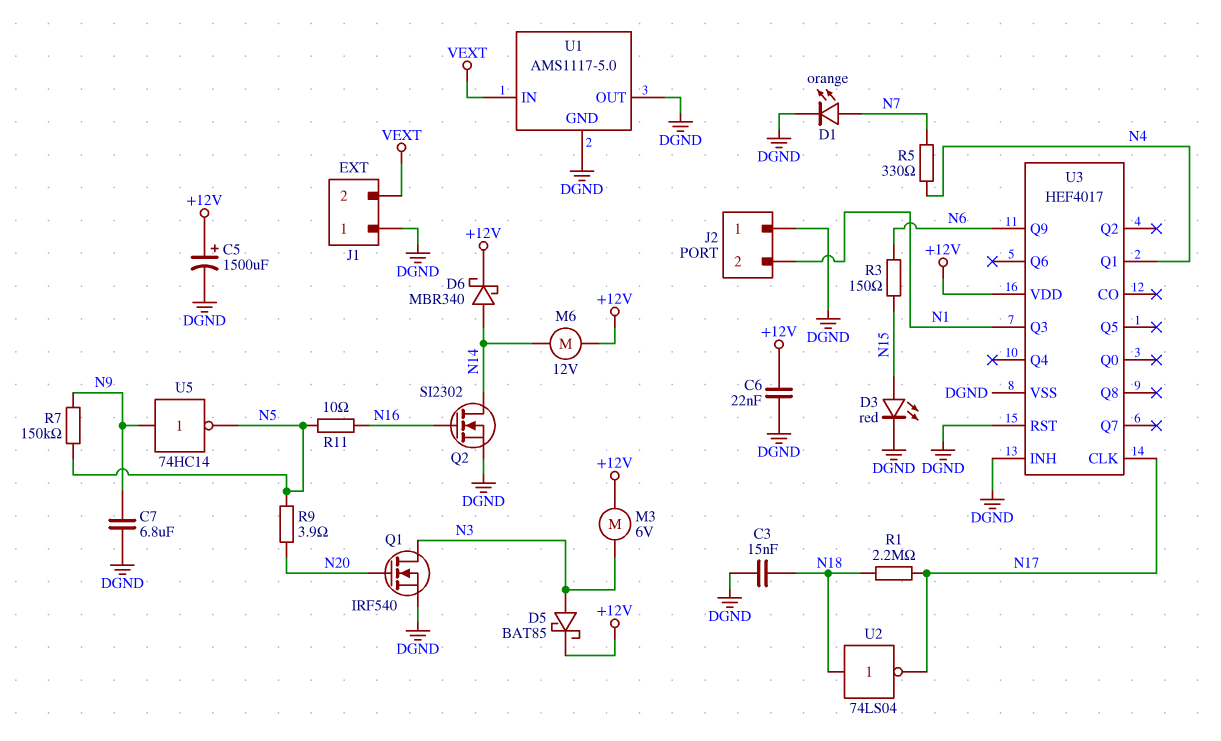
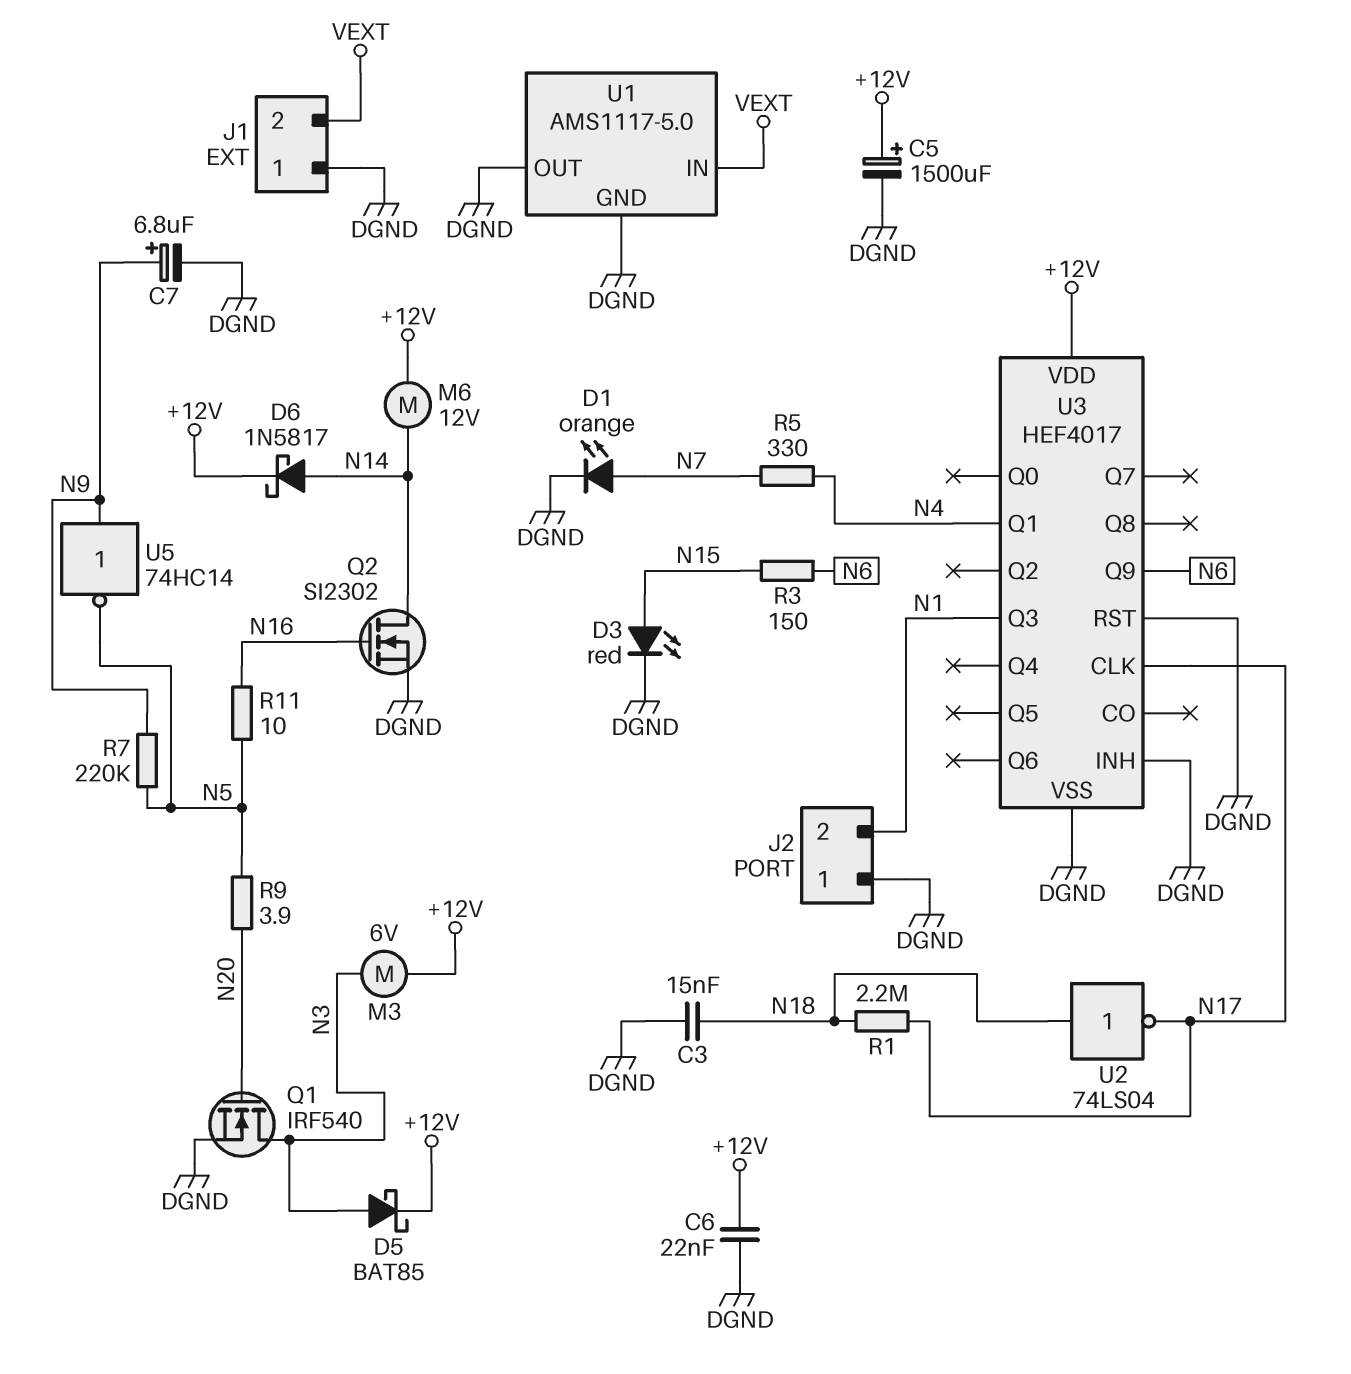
C7: 6.8uF (DGND, N9) -> 6.8uF (plus N9, minus DGND)
D6: schottky MBR340 (A N14, K +12V) -> schottky 1N5817 (A N14, K +12V)
R7: 150k (N5, N9) -> 220k (N5, N9)

